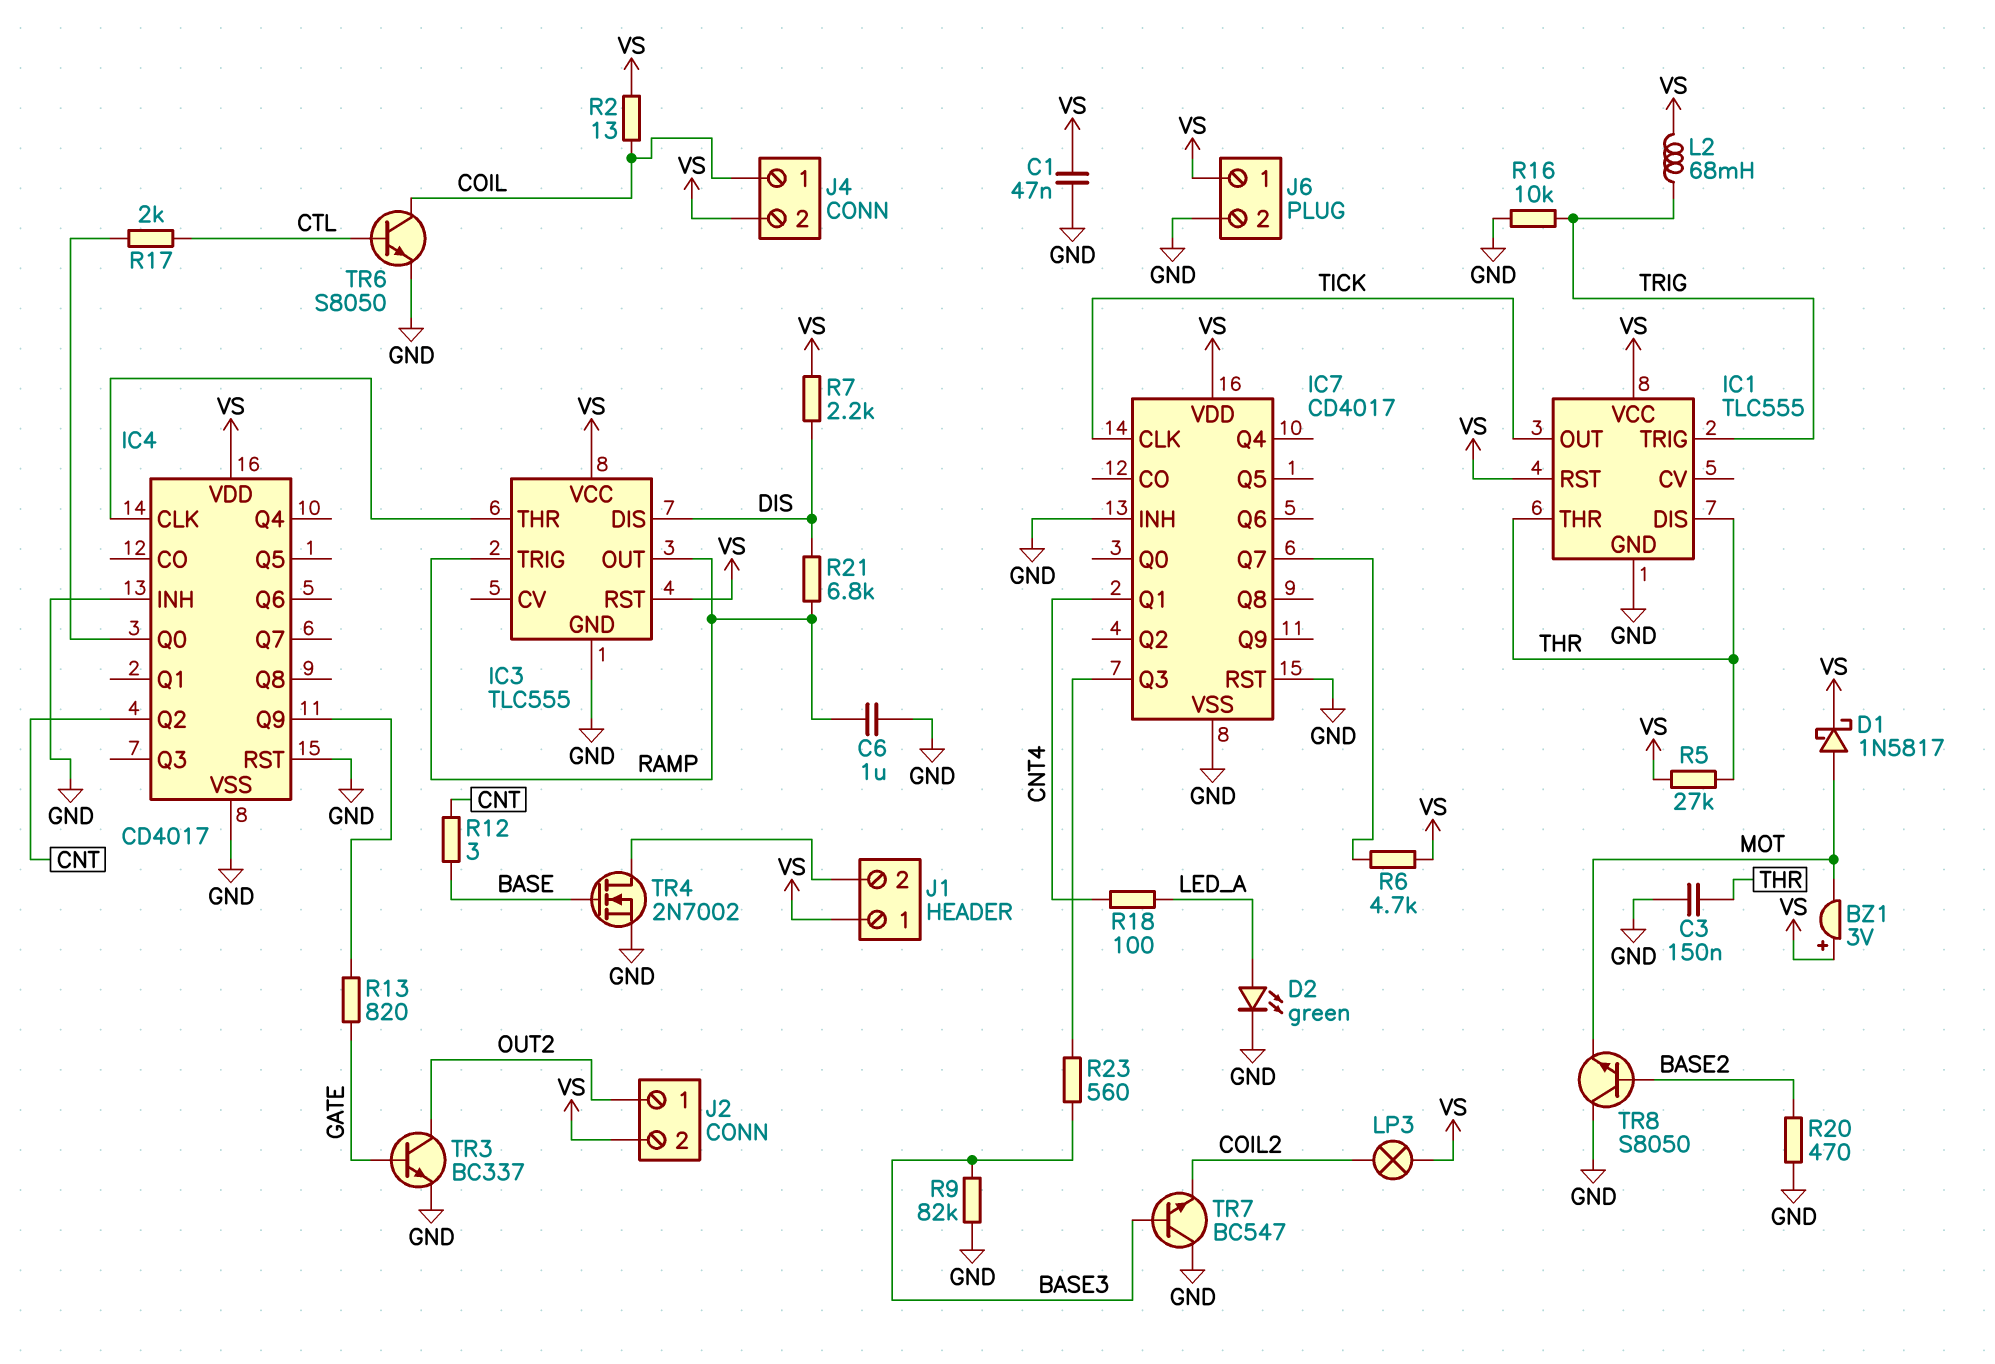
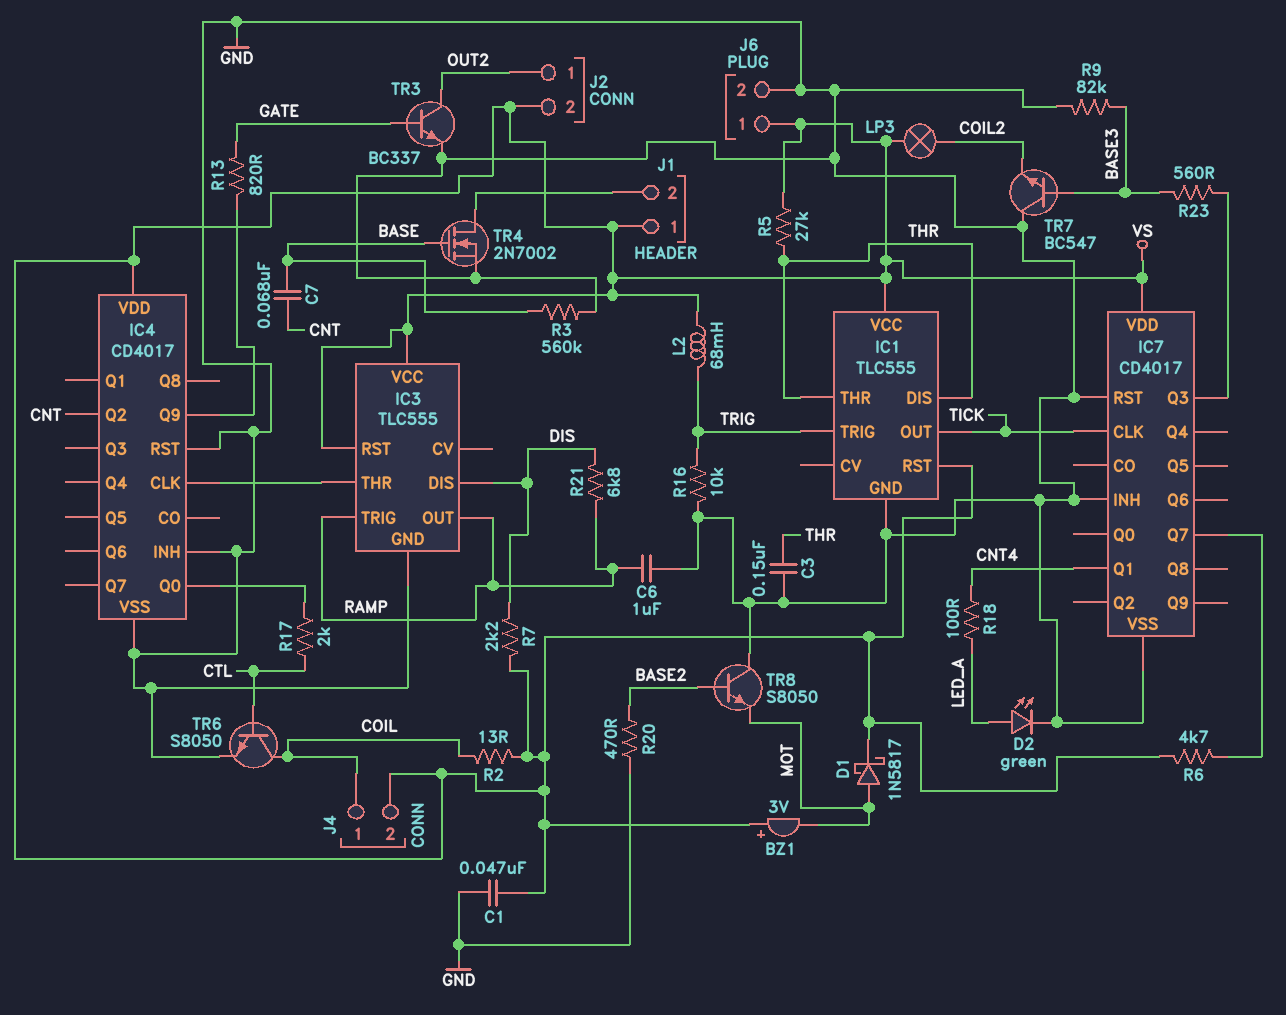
C7: none -> 68nF (BASE, CNT)
R3: none -> 560k (BASE, GND)
R12: 3 (BASE, CNT) -> none

